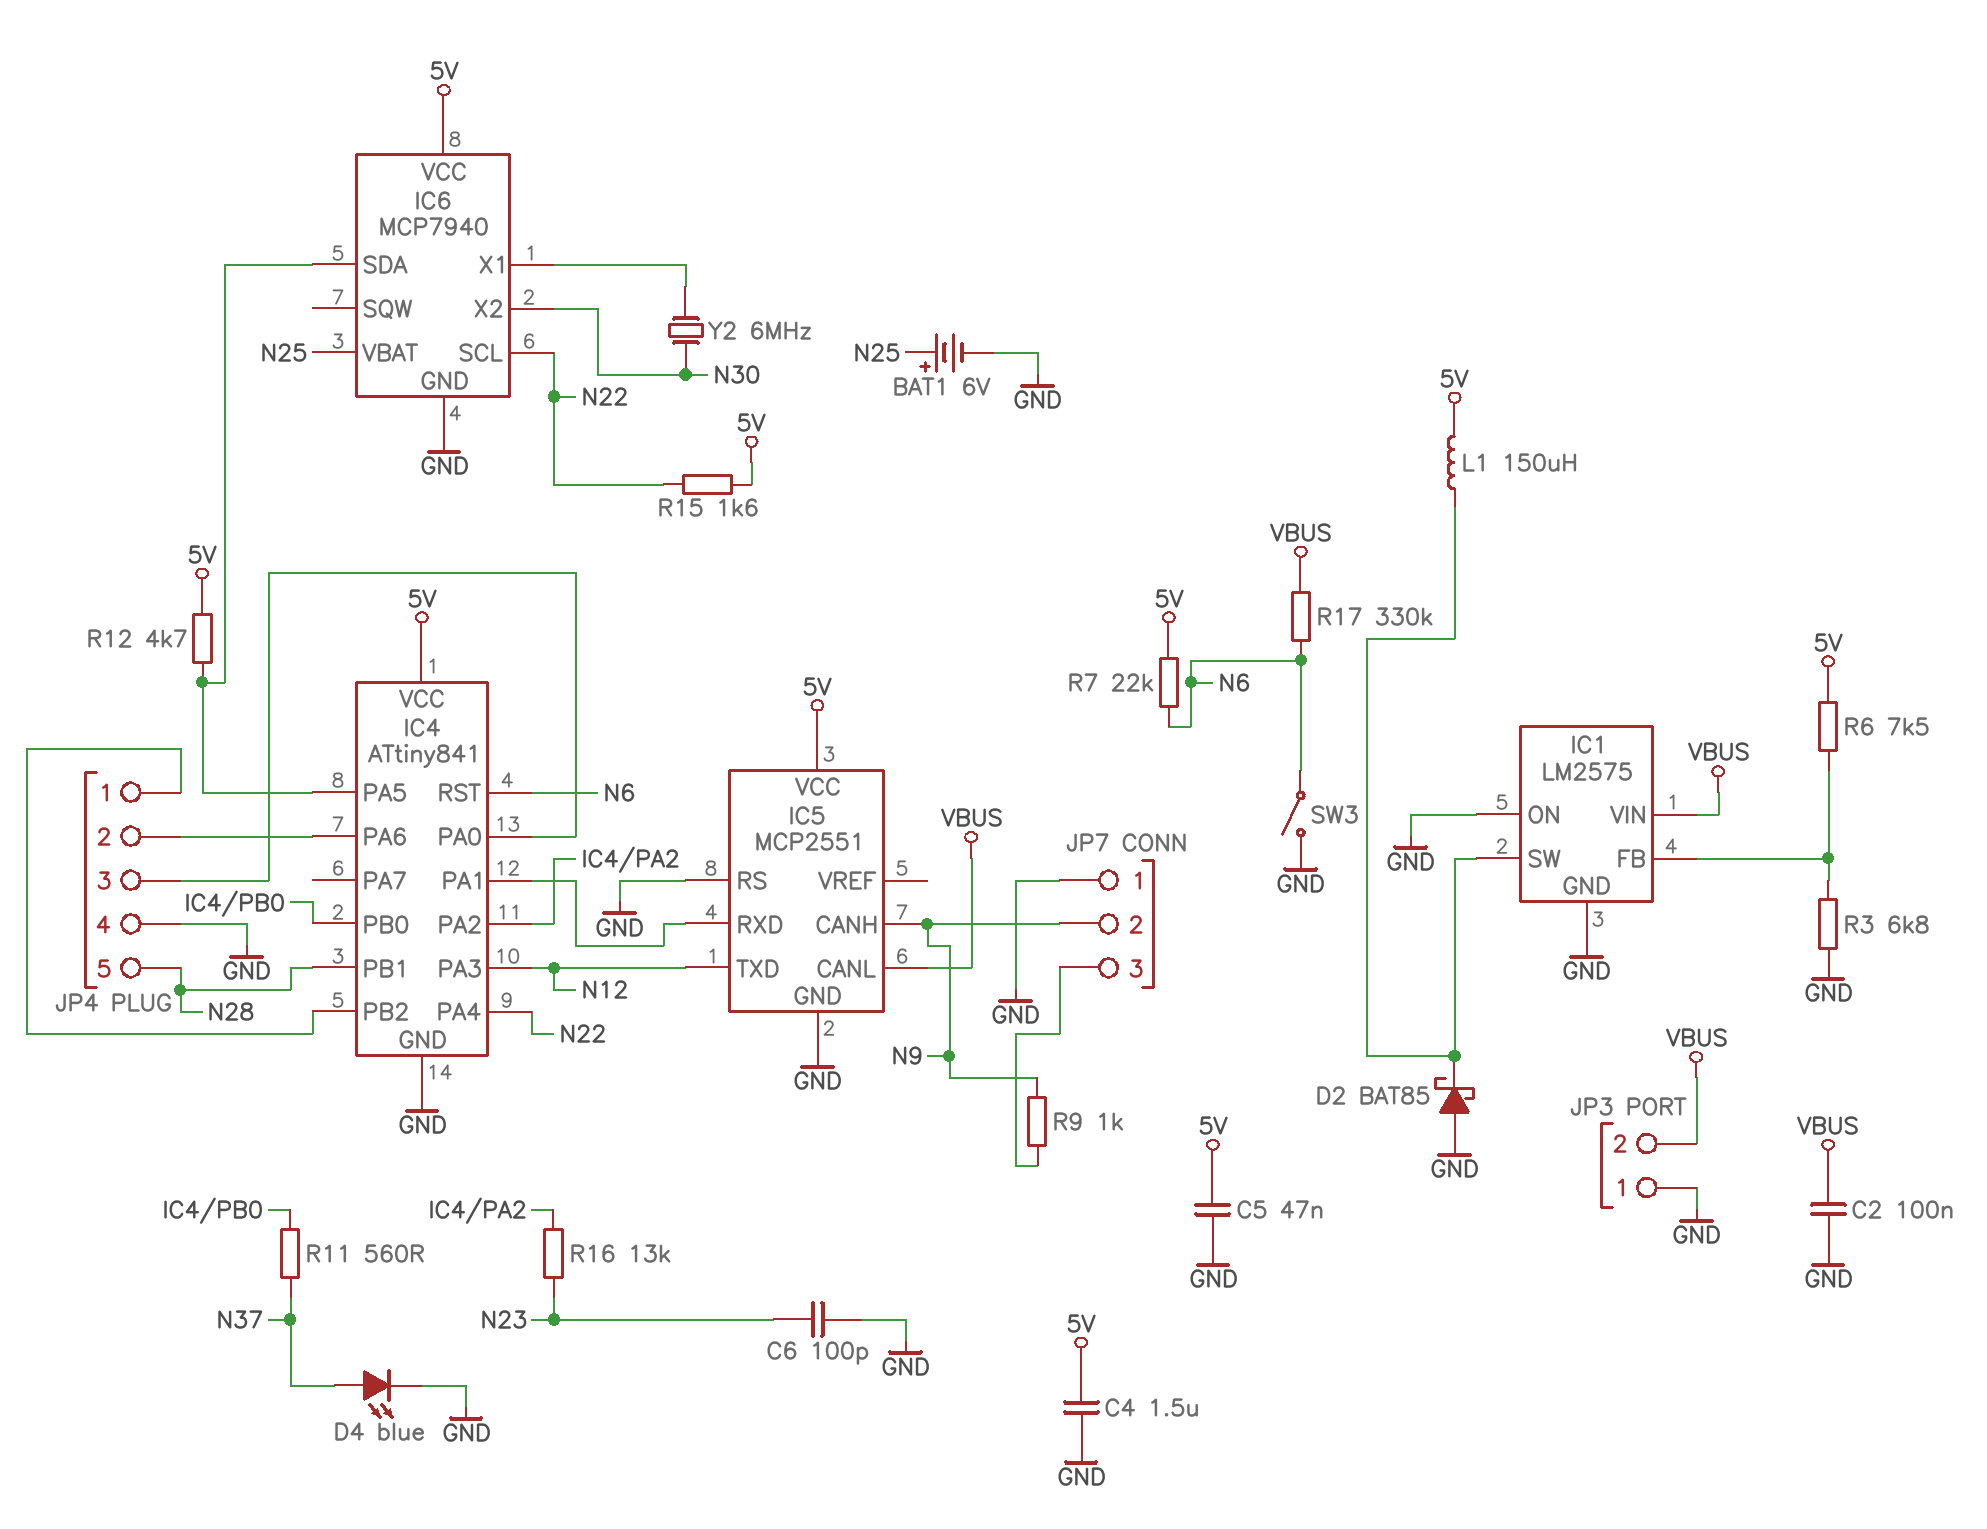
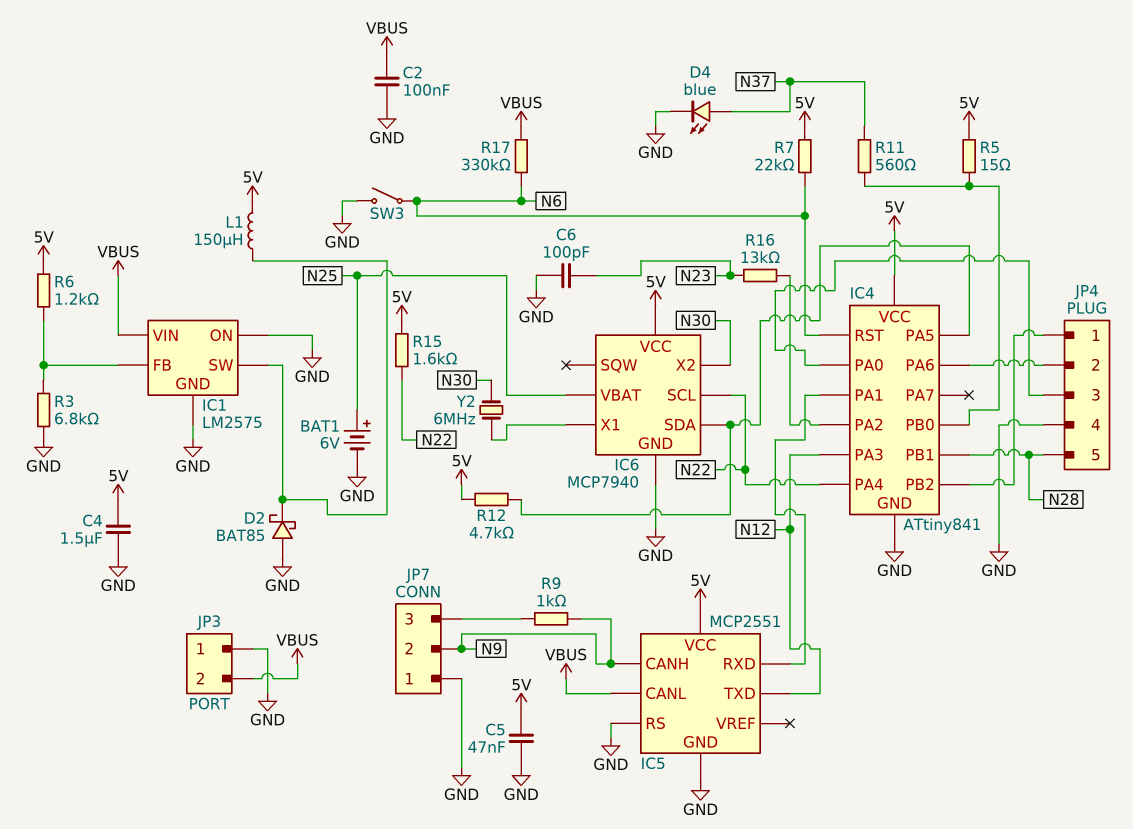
R5: none -> 15 (5V, IC4/PB0)
R6: 7.5k (5V, IC1/FB) -> 1.2k (5V, IC1/FB)

